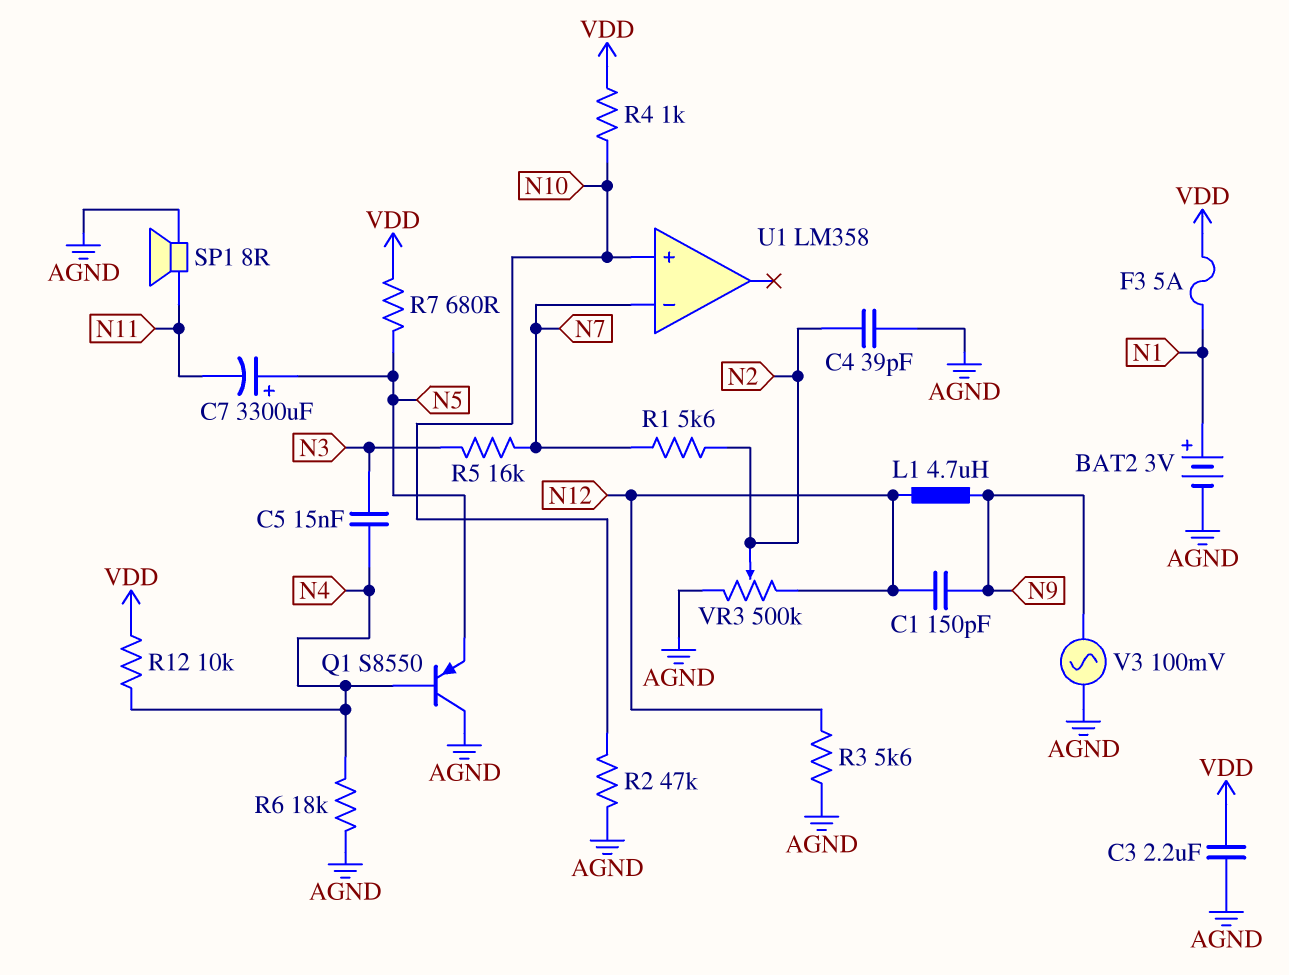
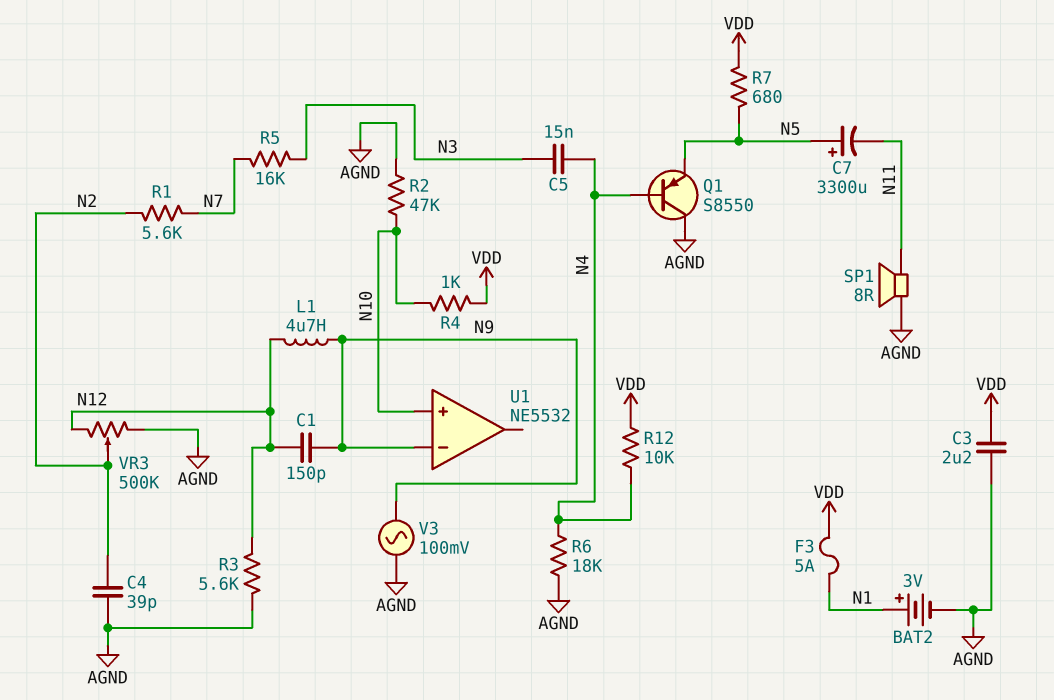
U1: LM358 -> NE5532
U1 pin in-: N7 -> N9

